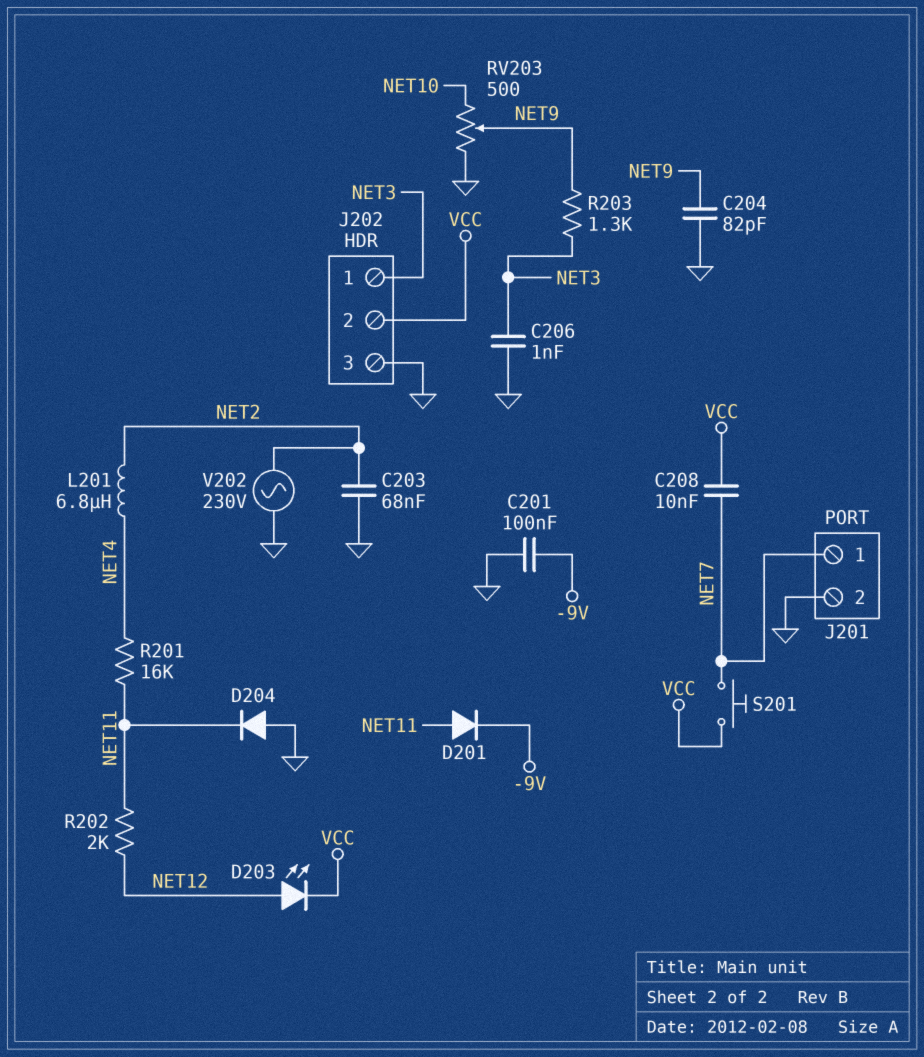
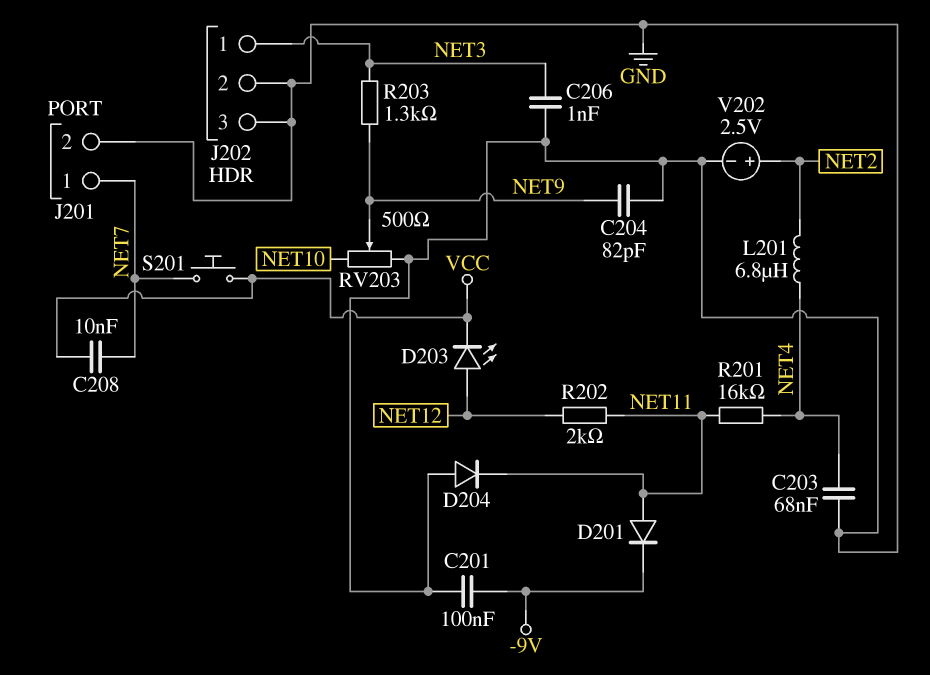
C203: 68nF (GND, NET2) -> 68nF (GND, NET4)
J202 pin 2: VCC -> GND
V202: AC 230V (GND, NET2) -> 2.5V (plus NET2, minus GND)

